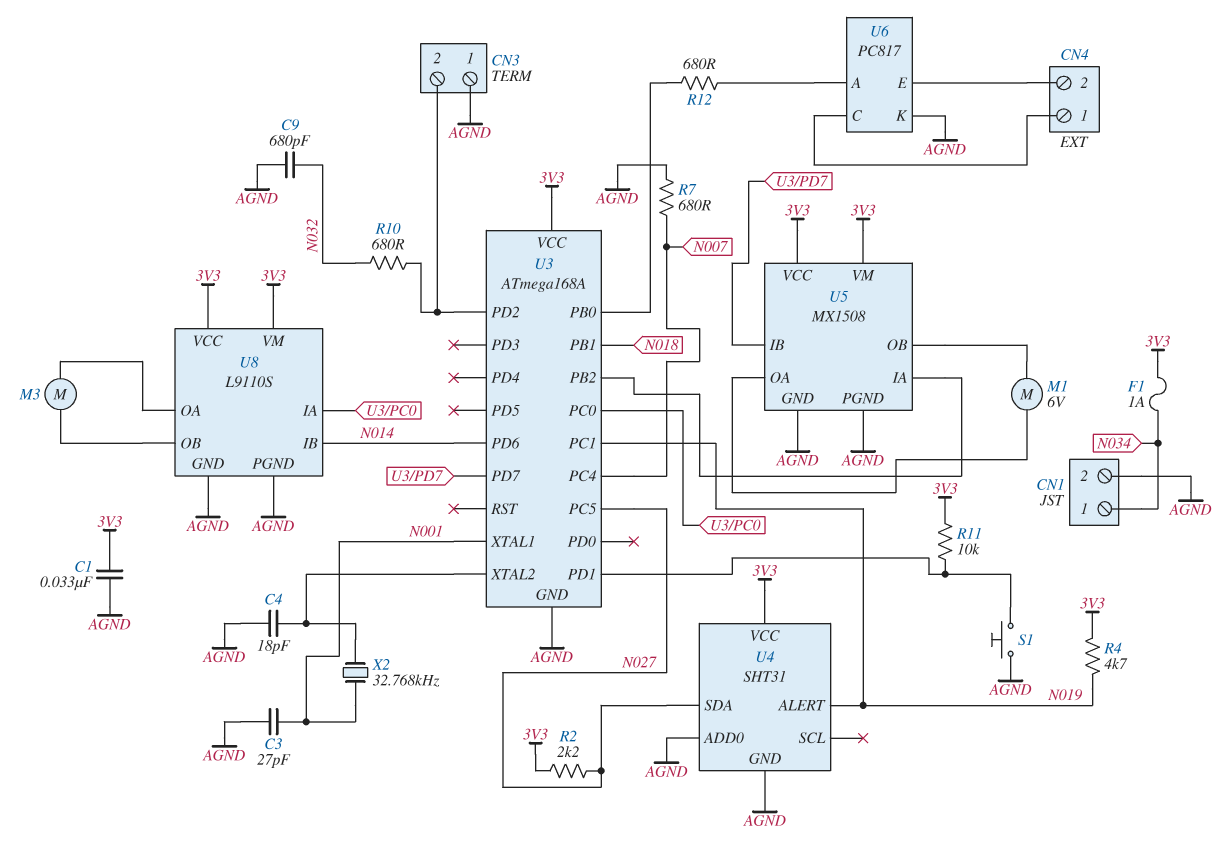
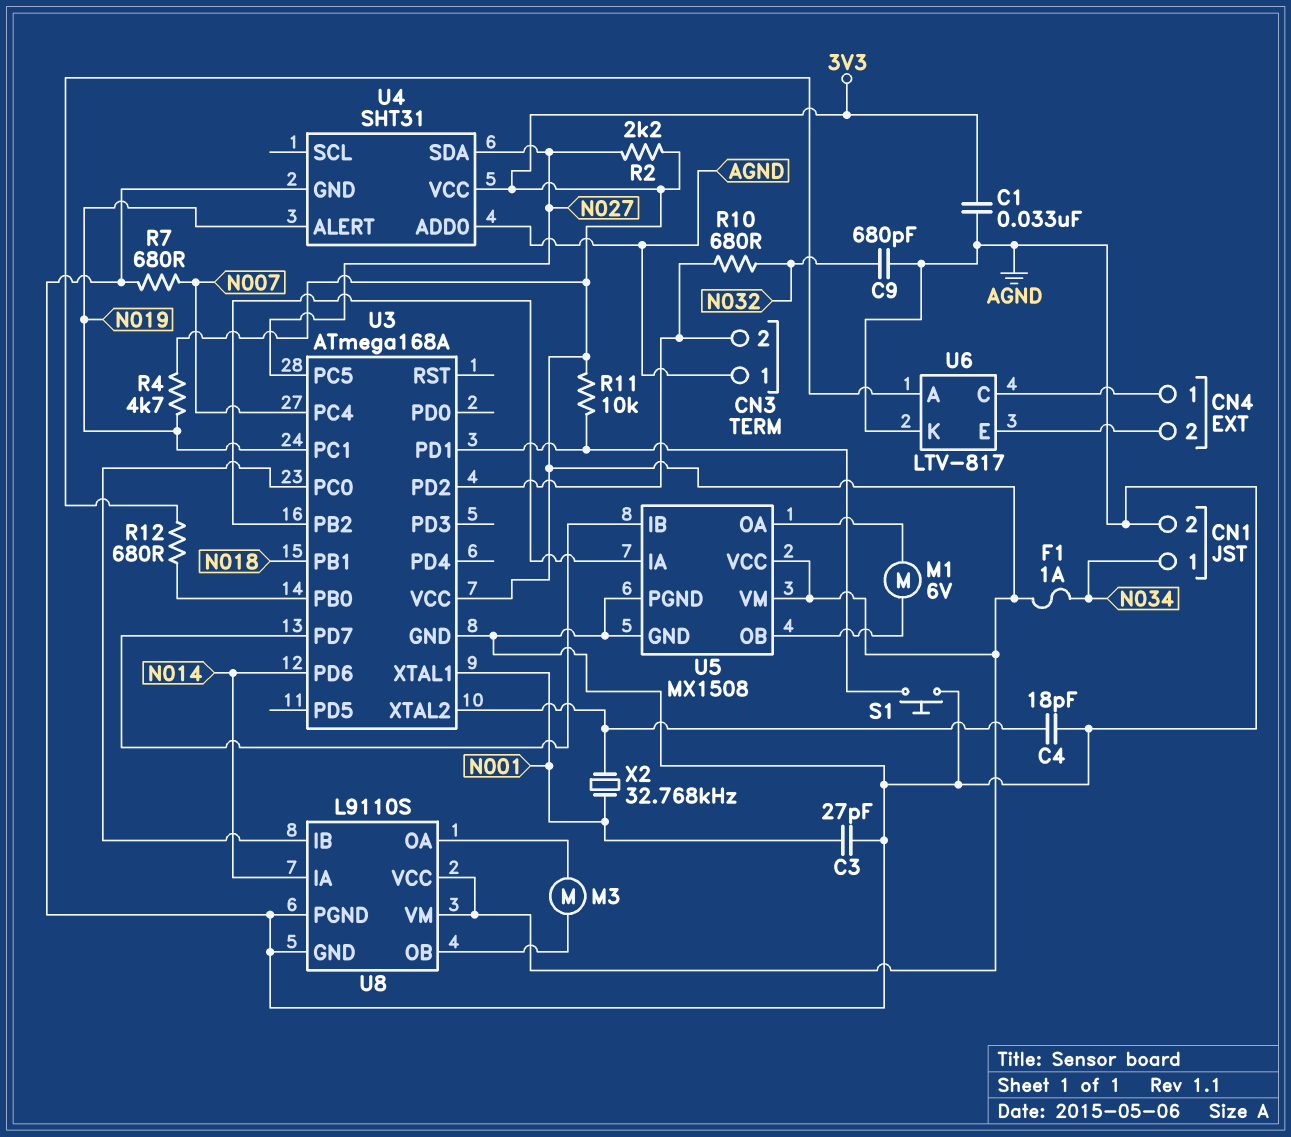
U6: PC817 -> LTV-817
U8 pin IA: U3/PC0 -> N014
U8 pin IB: N014 -> U3/PC0

